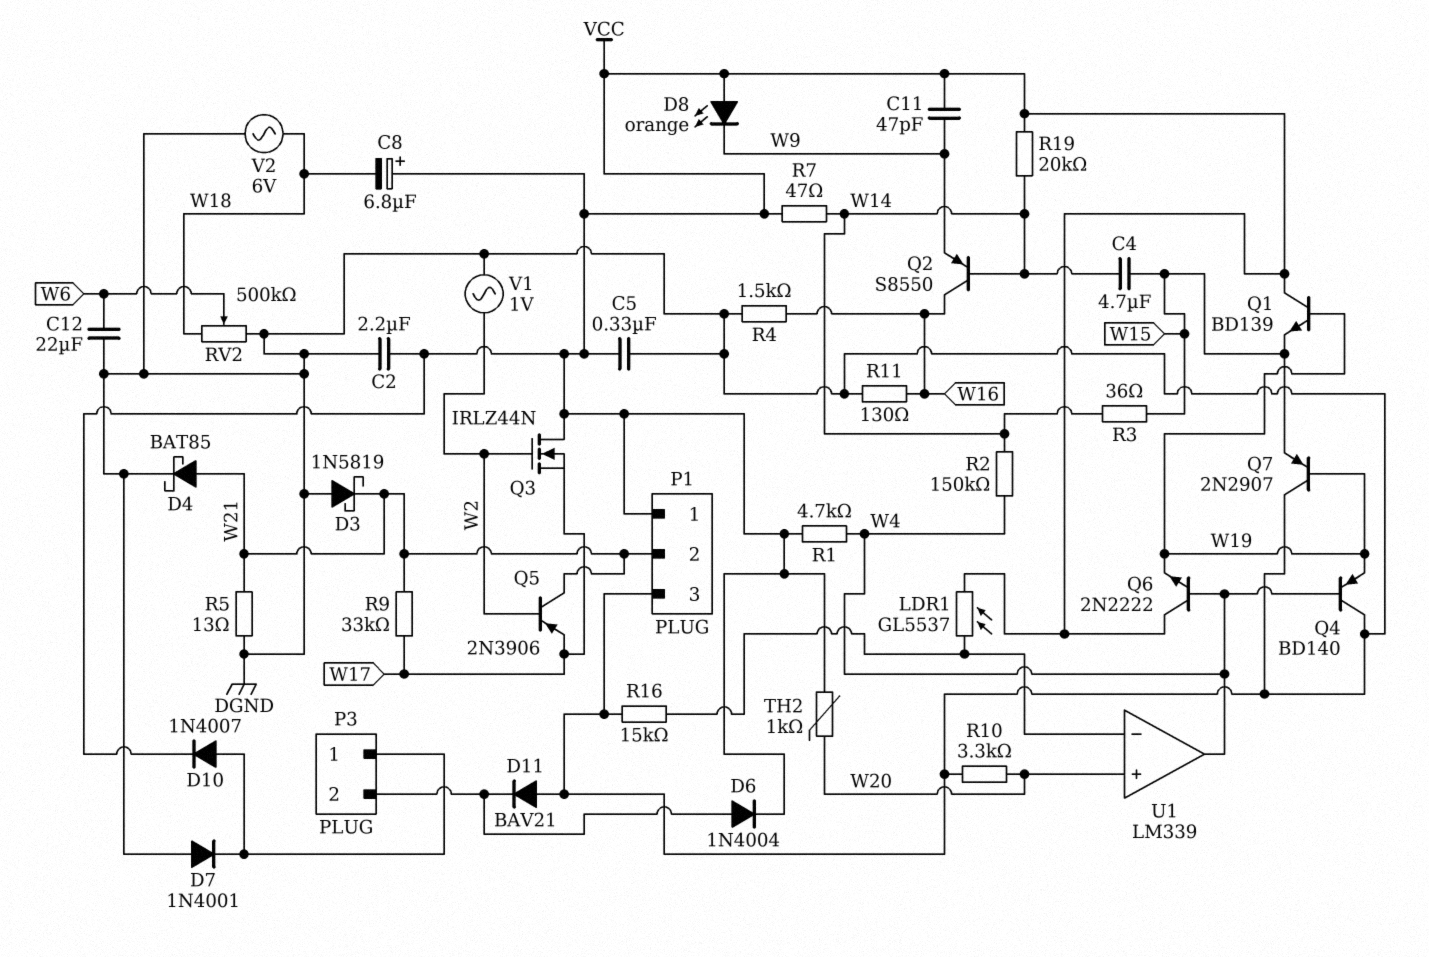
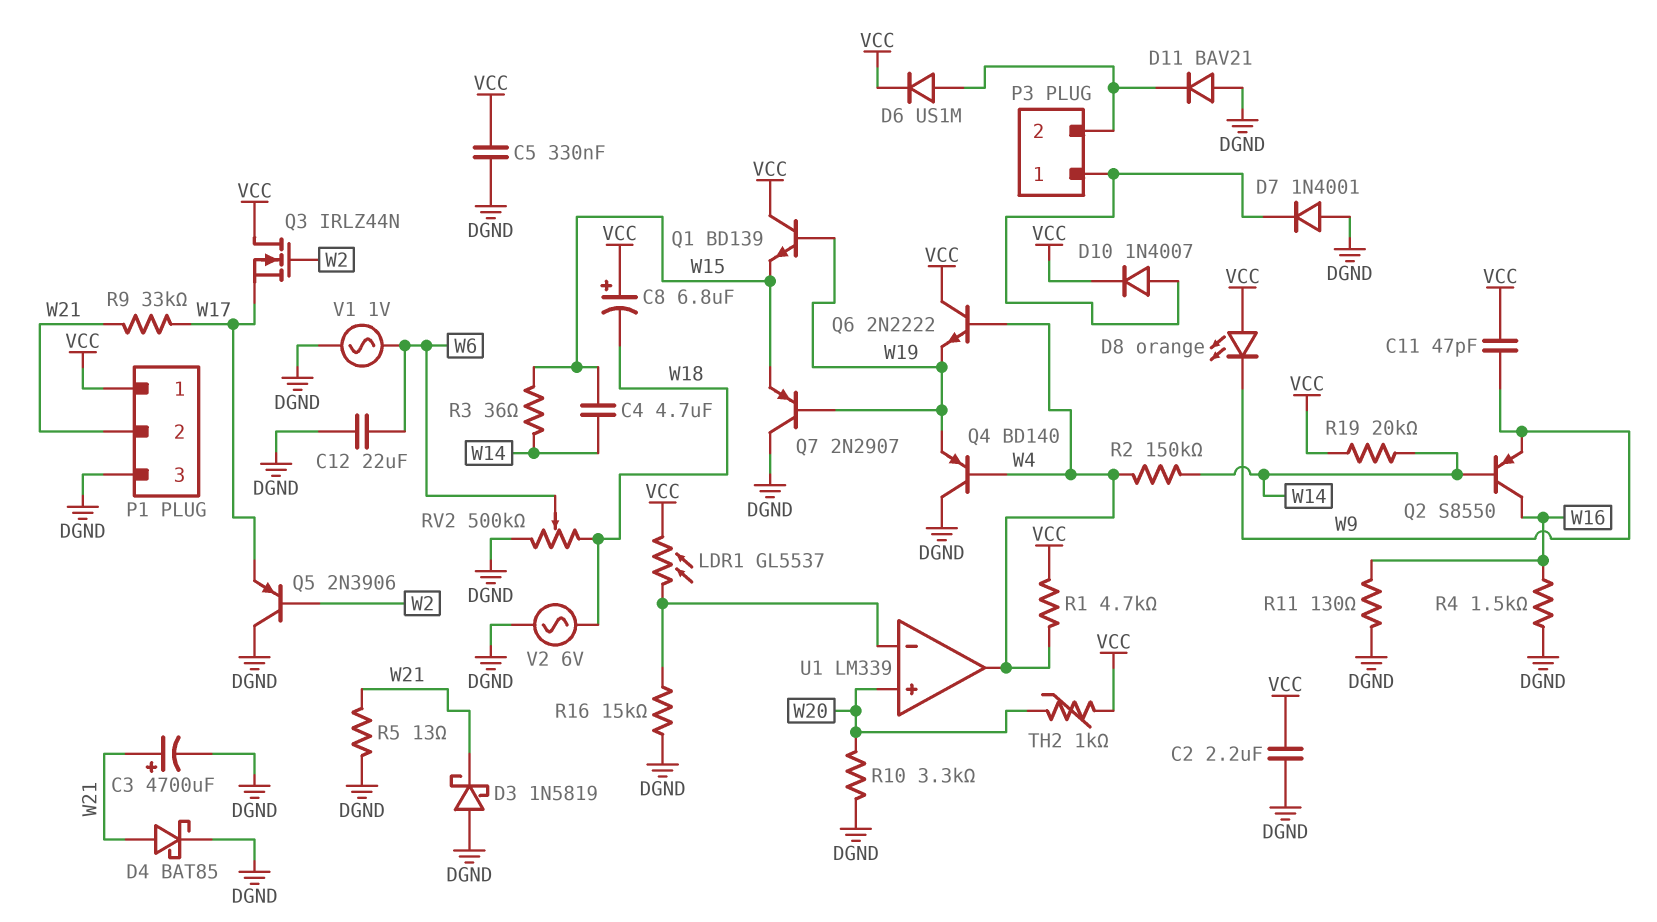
C3: none -> 4700uF (plus W21, minus DGND)
D6: diode 1N4004 (A P3/2, K VCC) -> diode US1M (A P3/2, K VCC)
Q5: PNP 2N3906 (B W2, C W21, E W17) -> PNP 2N3906 (B W2, C DGND, E W17)
R7: 47 (VCC, W14) -> none
V1: AC 1V (DGND, W2) -> AC 1V (DGND, W6)

